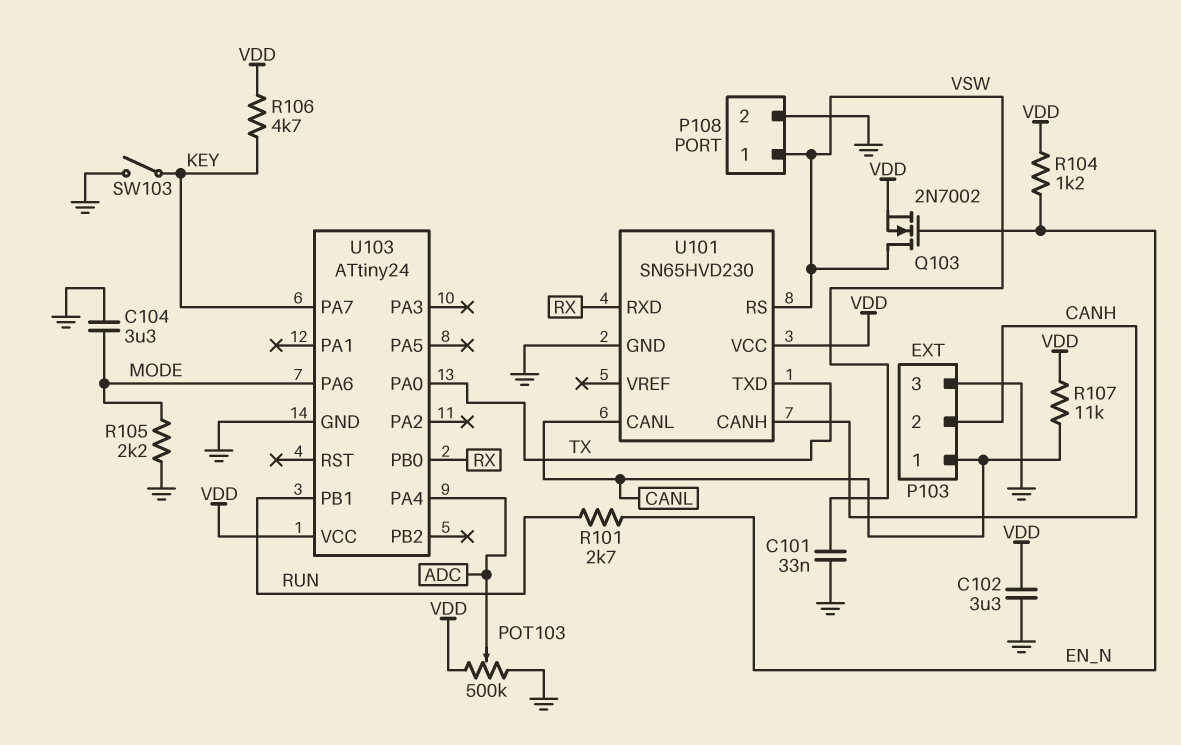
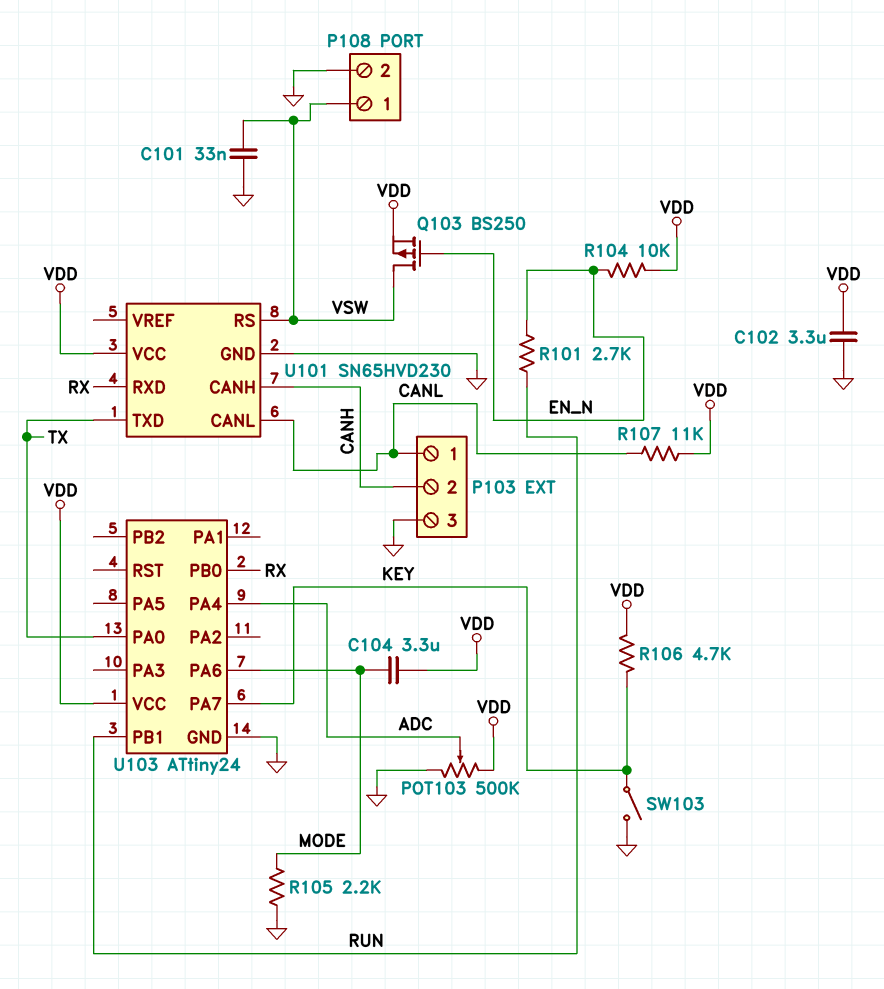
C104: 3.3uF (GND, MODE) -> 3.3uF (MODE, VDD)
Q103: NMOS 2N7002 (G EN_N, D VSW, S VDD) -> PMOS BS250 (G EN_N, D VSW, S VDD)
R104: 1.2k (EN_N, VDD) -> 10k (EN_N, VDD)

